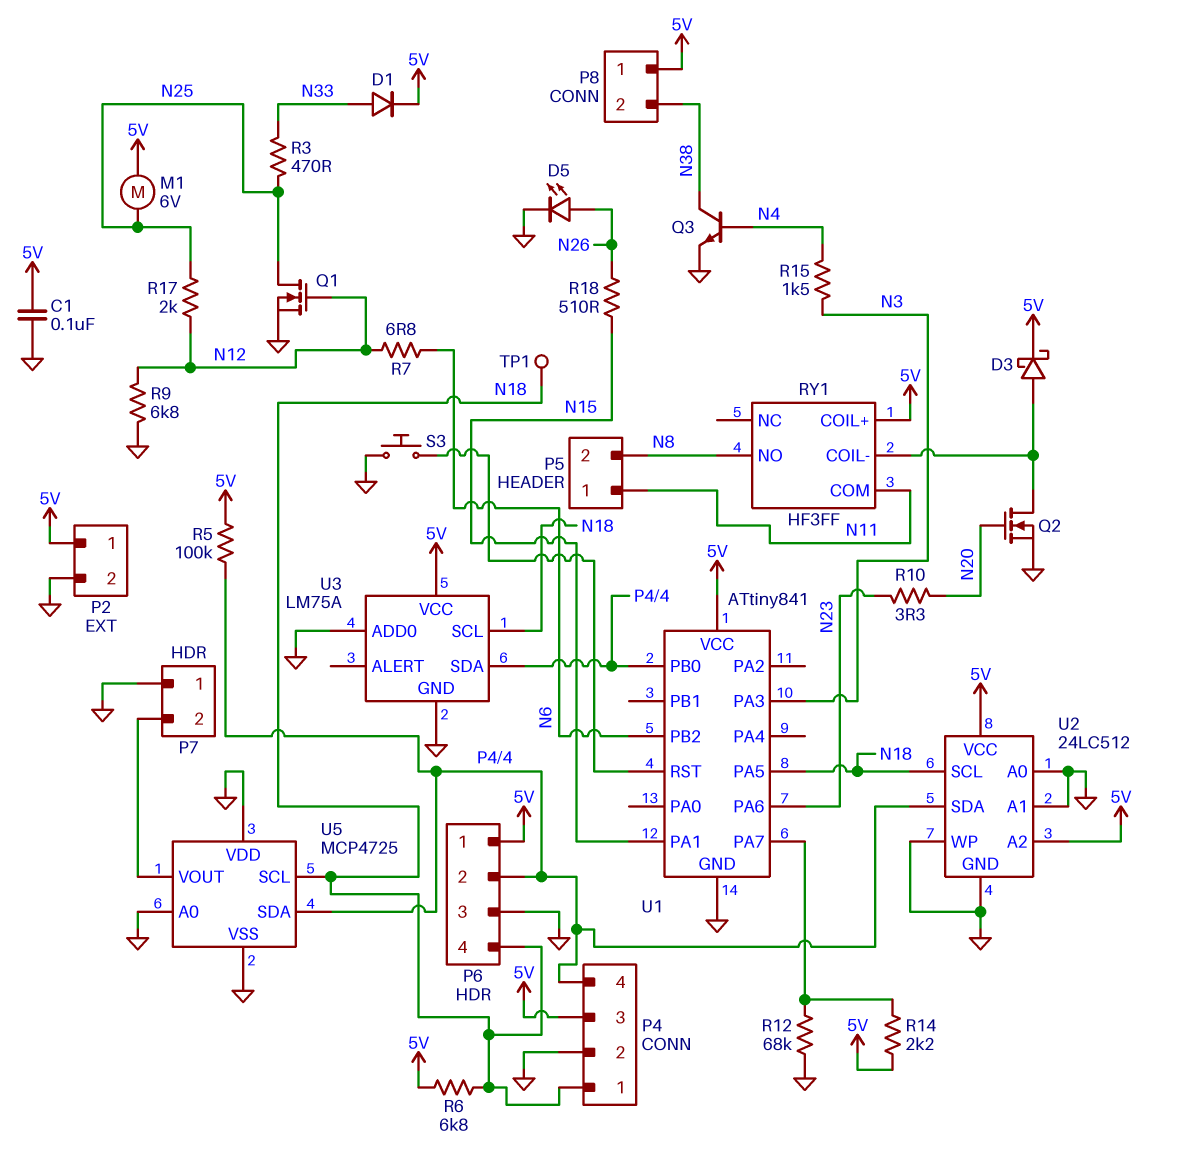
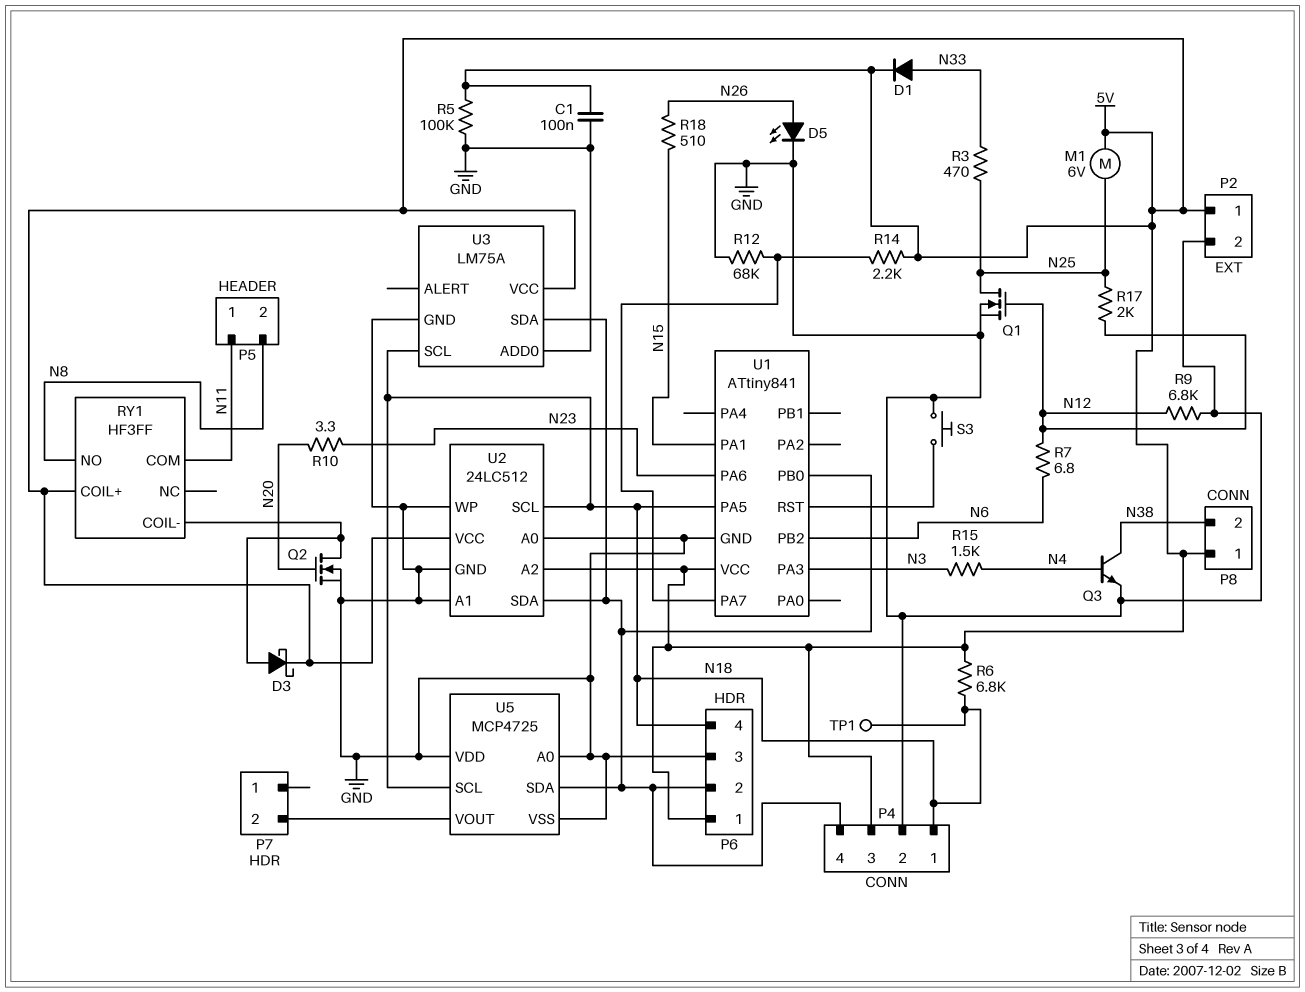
P7 pin 1: GND -> none
R5: 100k (5V, P4/4) -> 100k (5V, GND)

